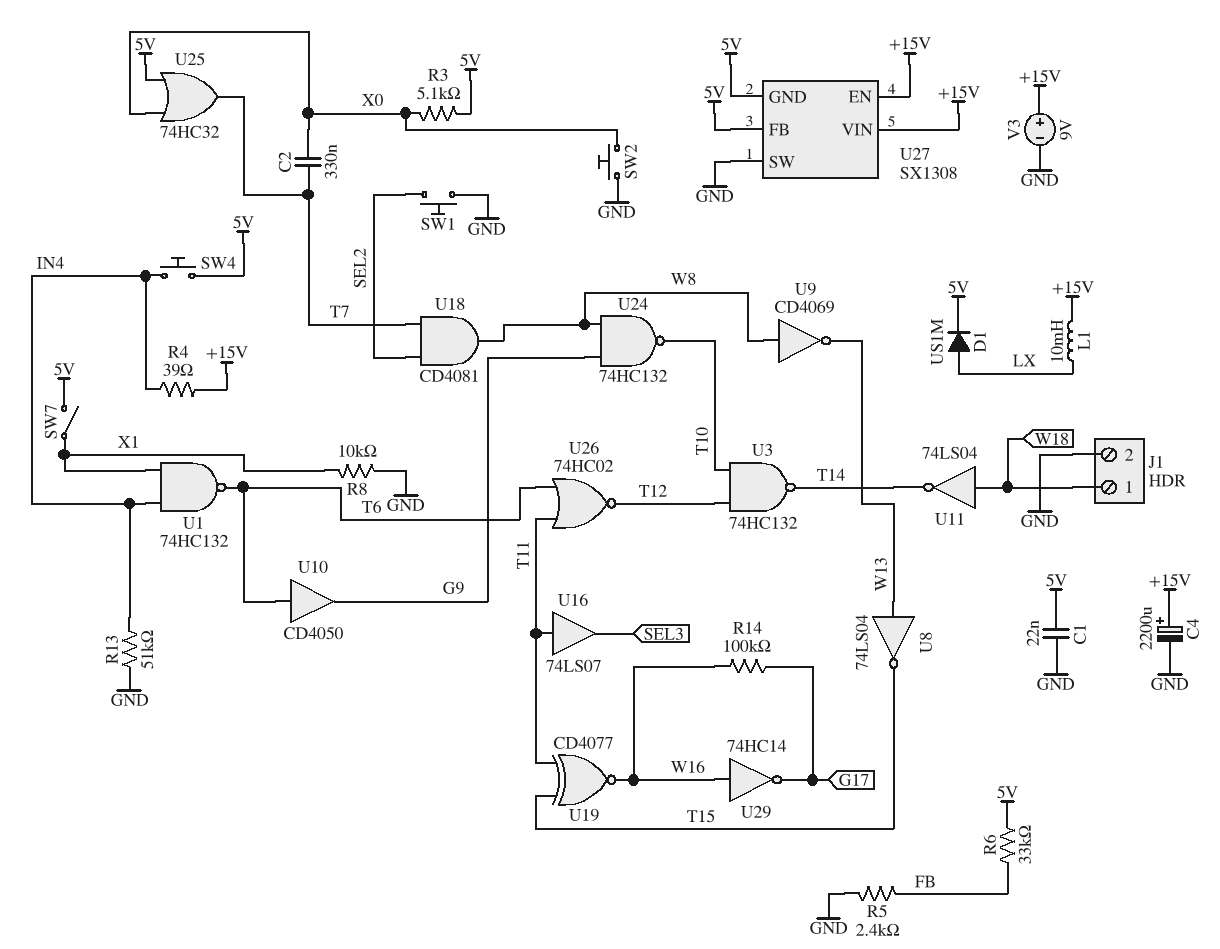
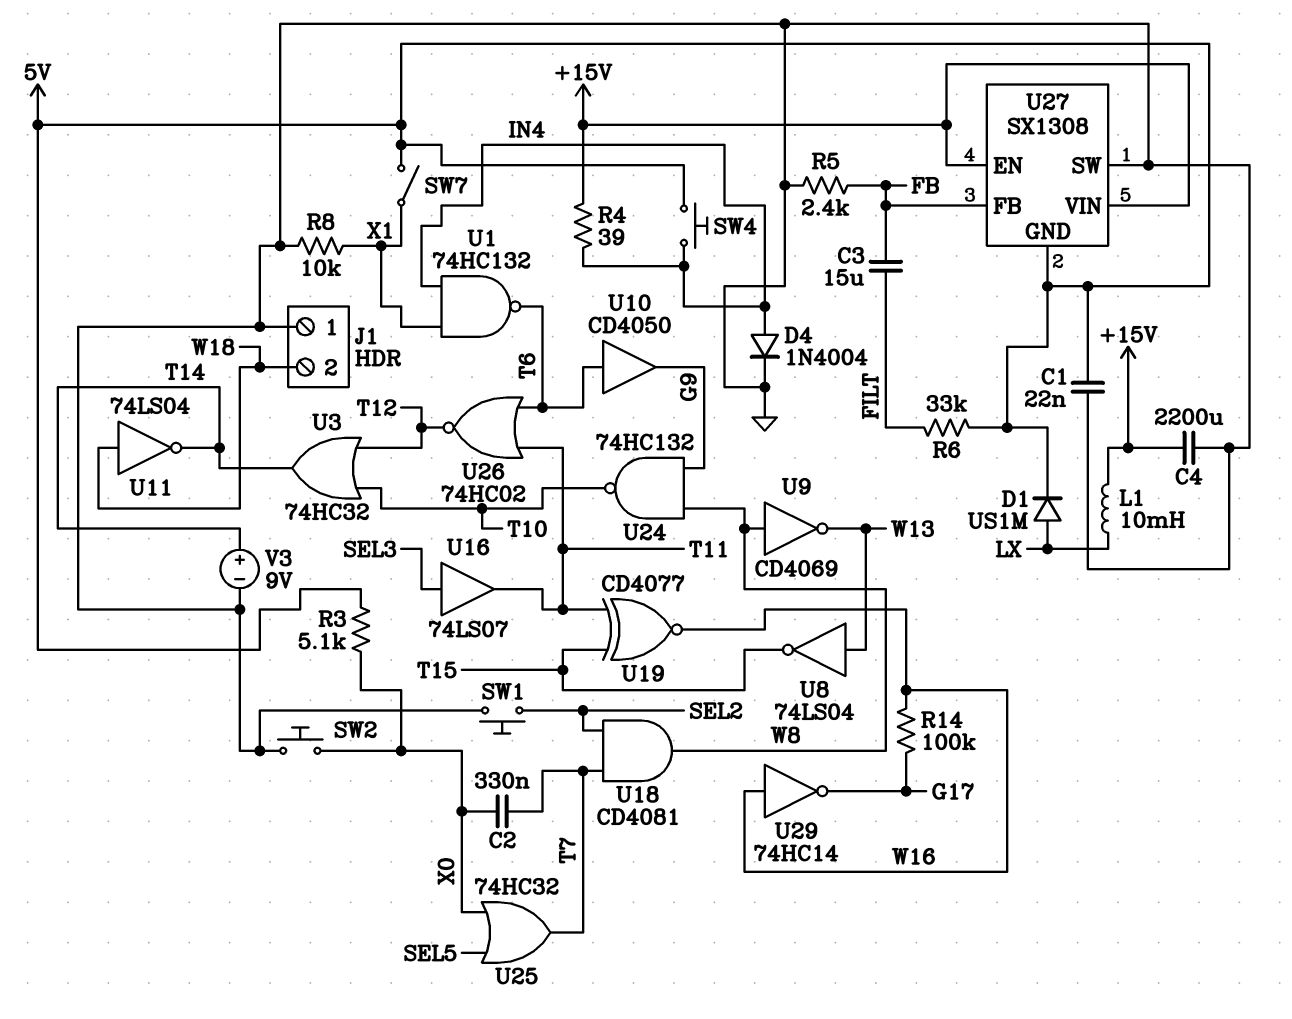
C3: none -> 15uF (FB, FILT)
C4: 2200uF (plus +15V, minus GND) -> 2200uF (+15V, GND)
D4: none -> diode 1N4004 (A IN4, K GND)
J1 pin 1: W18 -> GND
J1 pin 2: GND -> W18
R6: 33k (5V, FB) -> 33k (5V, FILT)
R13: 51k (GND, IN4) -> none
U3: NAND 74HC132 (in T10, in T12, out T14) -> OR 74HC32 (in T10, in T12, out T14)
U16: buffer 74LS07 (in T11, out SEL3) -> buffer 74LS07 (in SEL3, out T11)
U25: OR 74HC32 (in 5V, in X0, out T7) -> OR 74HC32 (in SEL5, in X0, out T7)
U27 pin FB: 5V -> FB
V3: 9V (plus +15V, minus GND) -> 9V (plus T14, minus GND)

